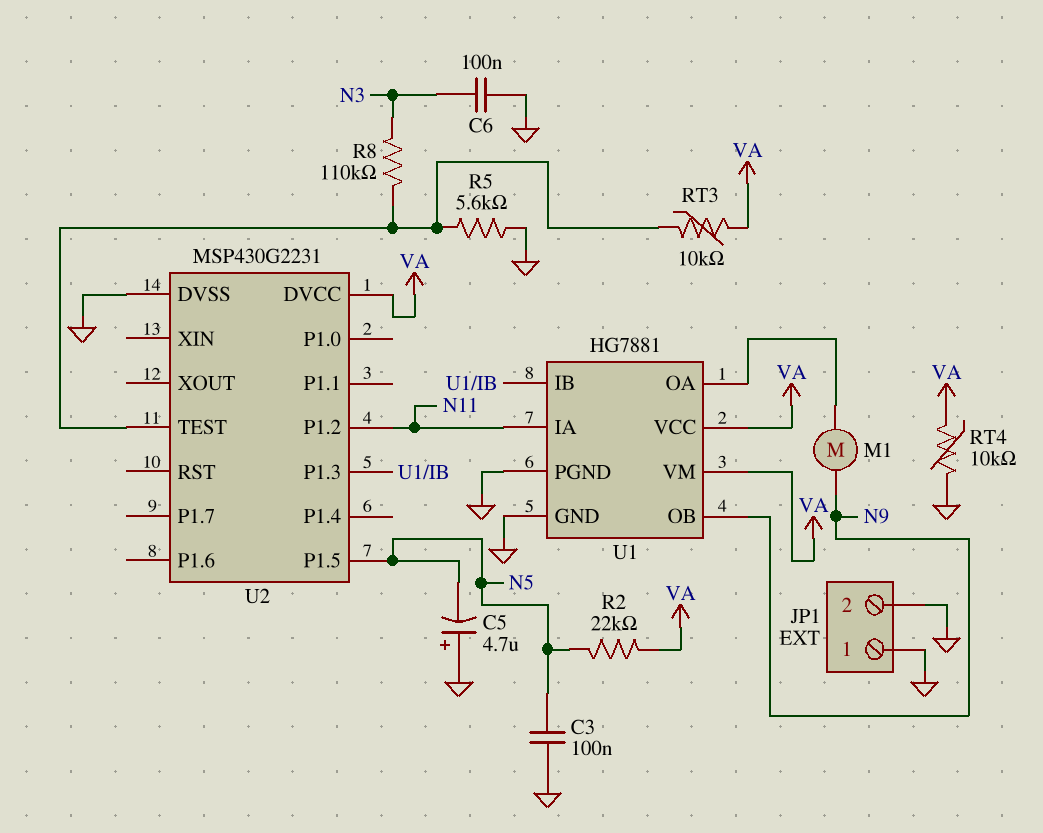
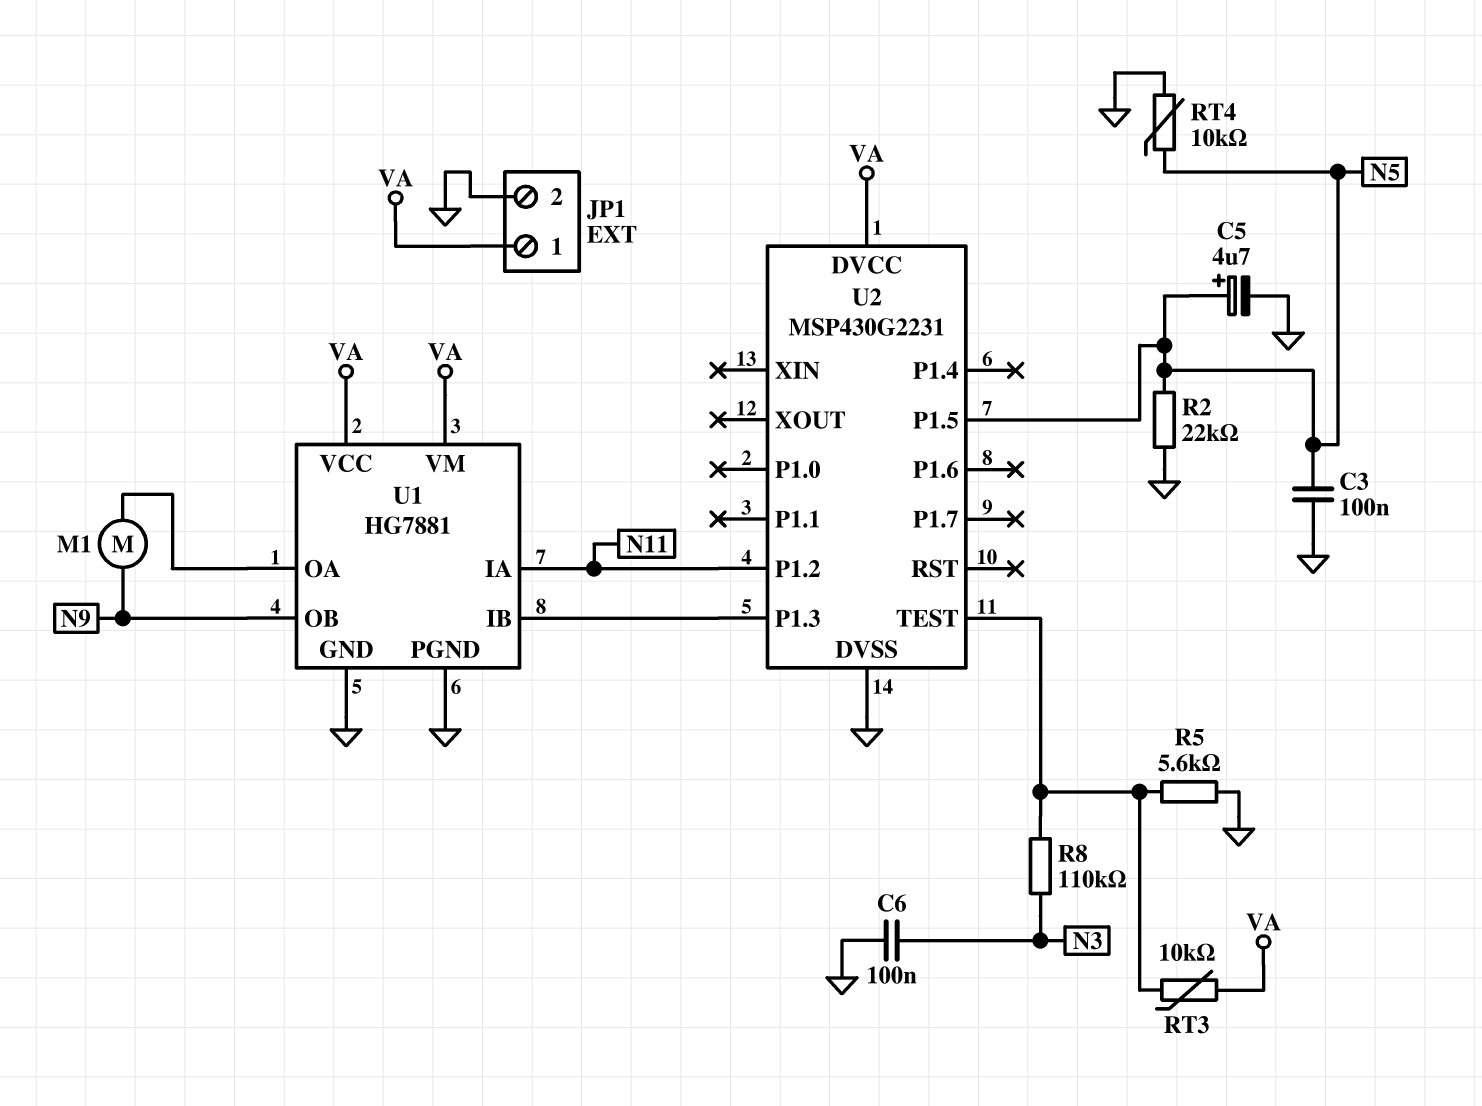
C5: 4.7uF (plus GND, minus N5) -> 4.7uF (plus N5, minus GND)
JP1 pin 1: GND -> VA
R2: 22k (N5, VA) -> 22k (GND, N5)
RT4: 10k (GND, VA) -> 10k (GND, N5)

